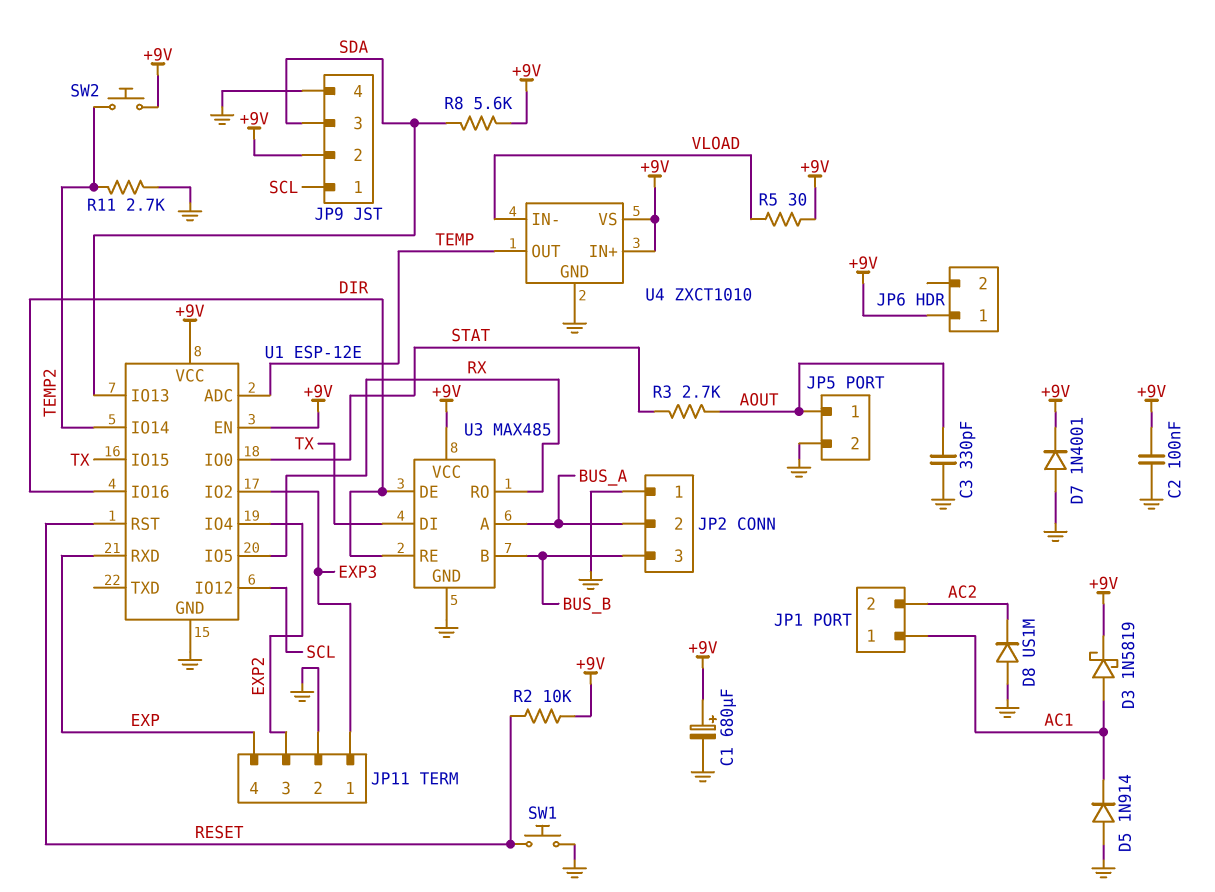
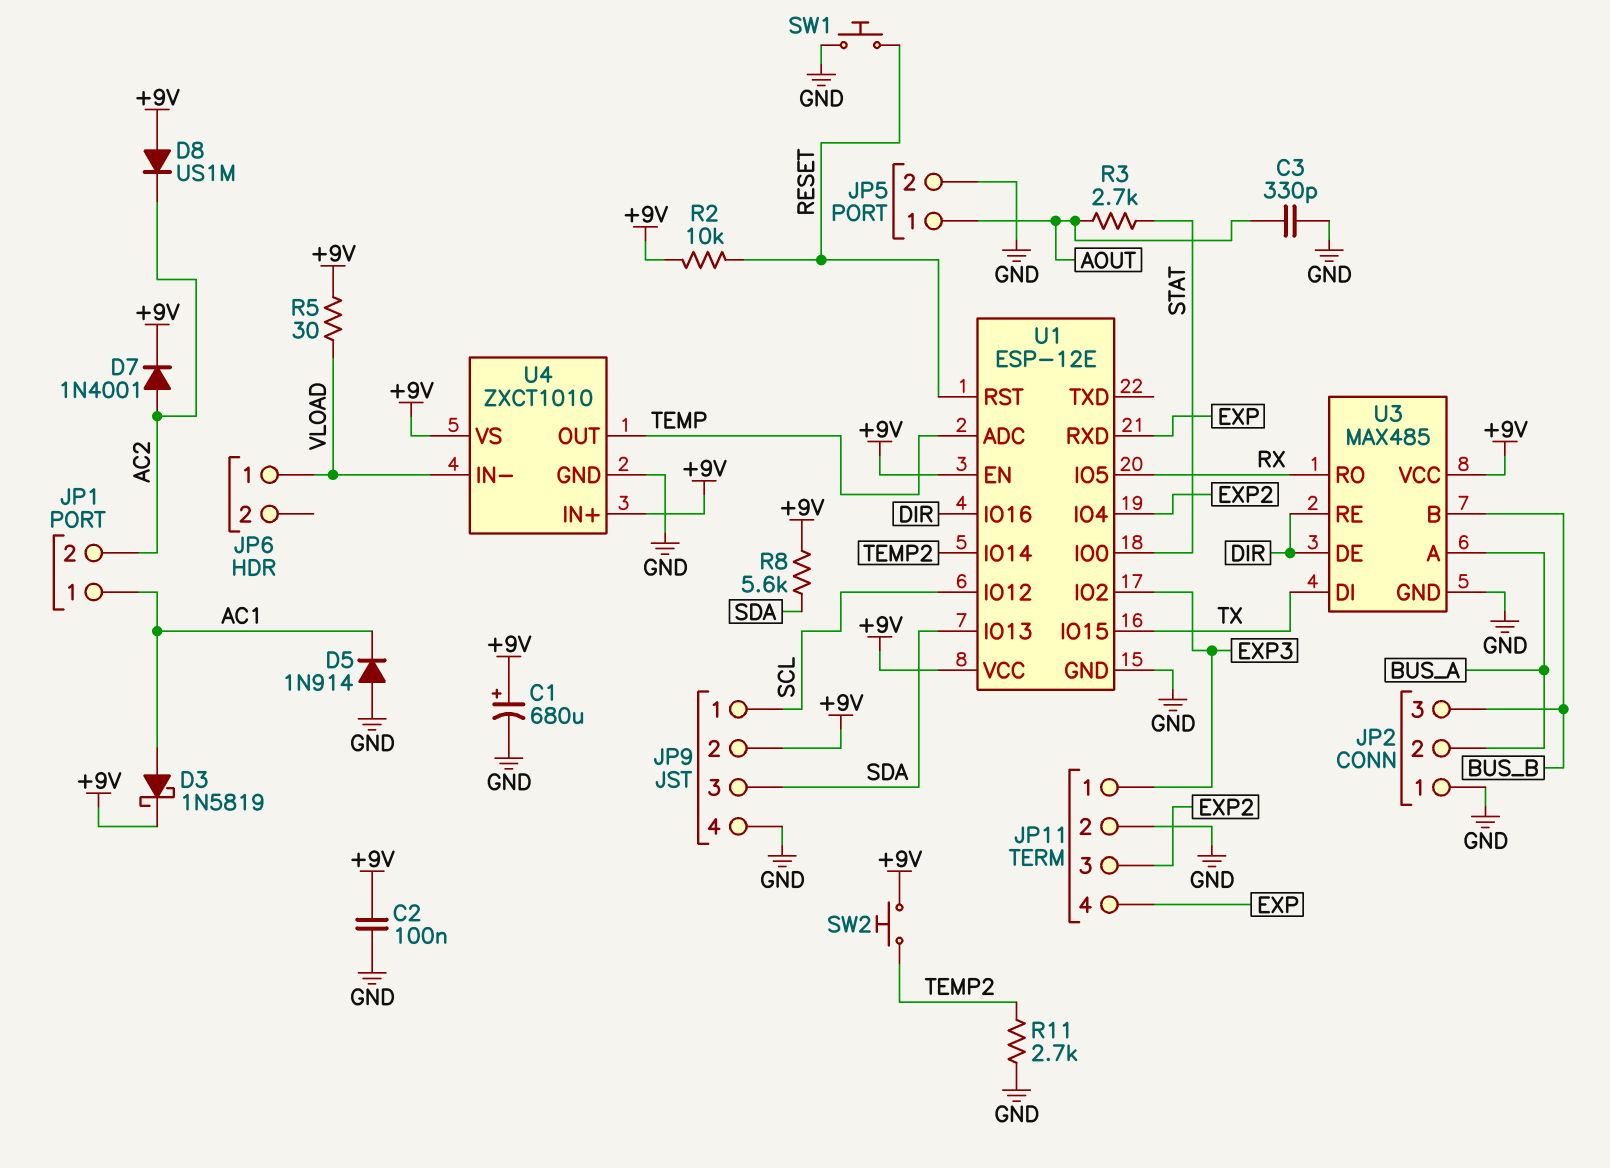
D7: diode 1N4001 (A GND, K +9V) -> diode 1N4001 (A AC2, K +9V)
D8: diode US1M (A GND, K AC2) -> diode US1M (A +9V, K AC2)
JP6 pin 1: +9V -> VLOAD

